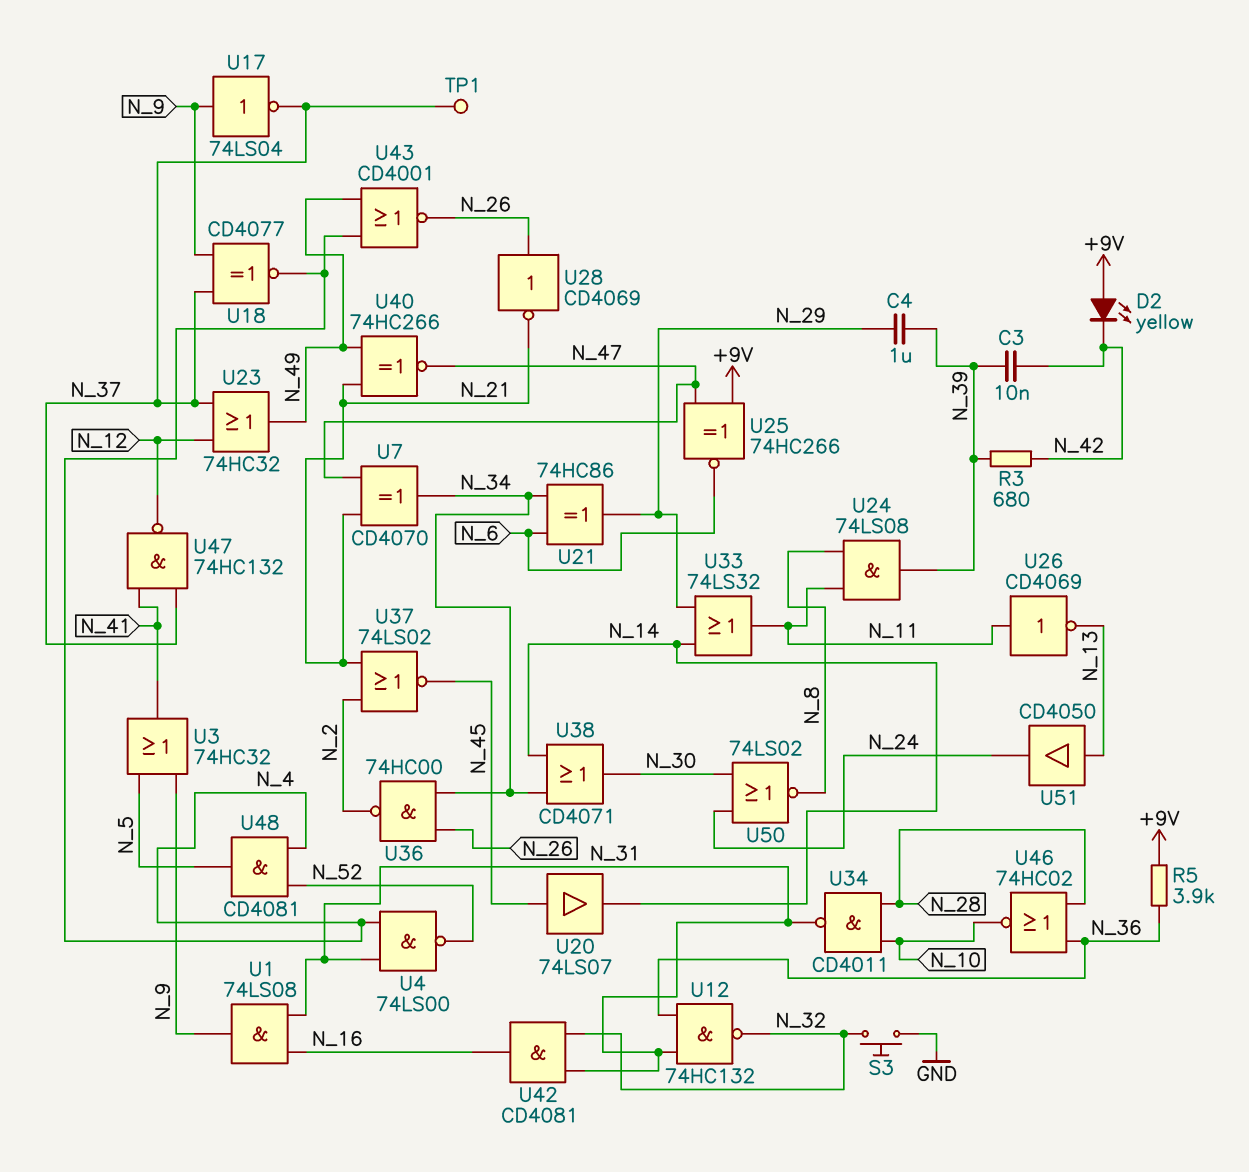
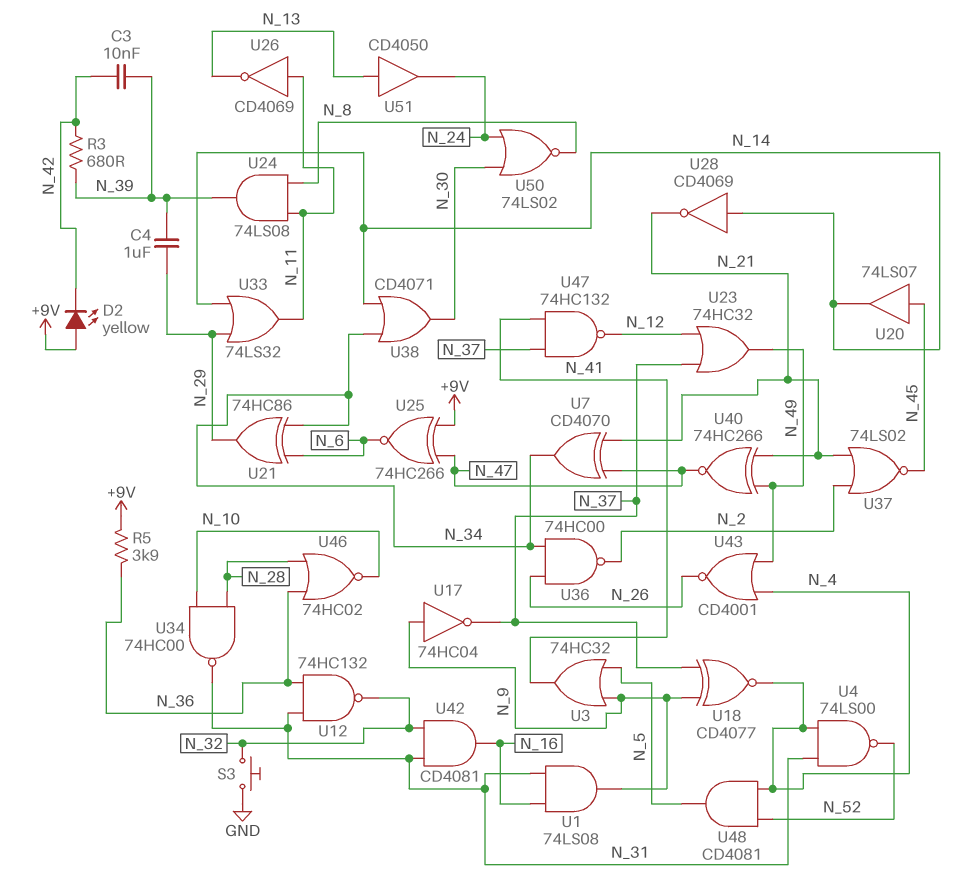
TP1: test point (N_37) -> none
U17: NOT 74LS04 (in N_9, out N_37) -> NOT 74HC04 (in N_9, out N_37)
U28: NOT CD4069 (in N_26, out N_21) -> NOT CD4069 (in N_14, out N_21)
U34: NAND CD4011 (in N_10, in N_28, out N_31) -> NAND 74HC00 (in N_10, in N_28, out N_31)

